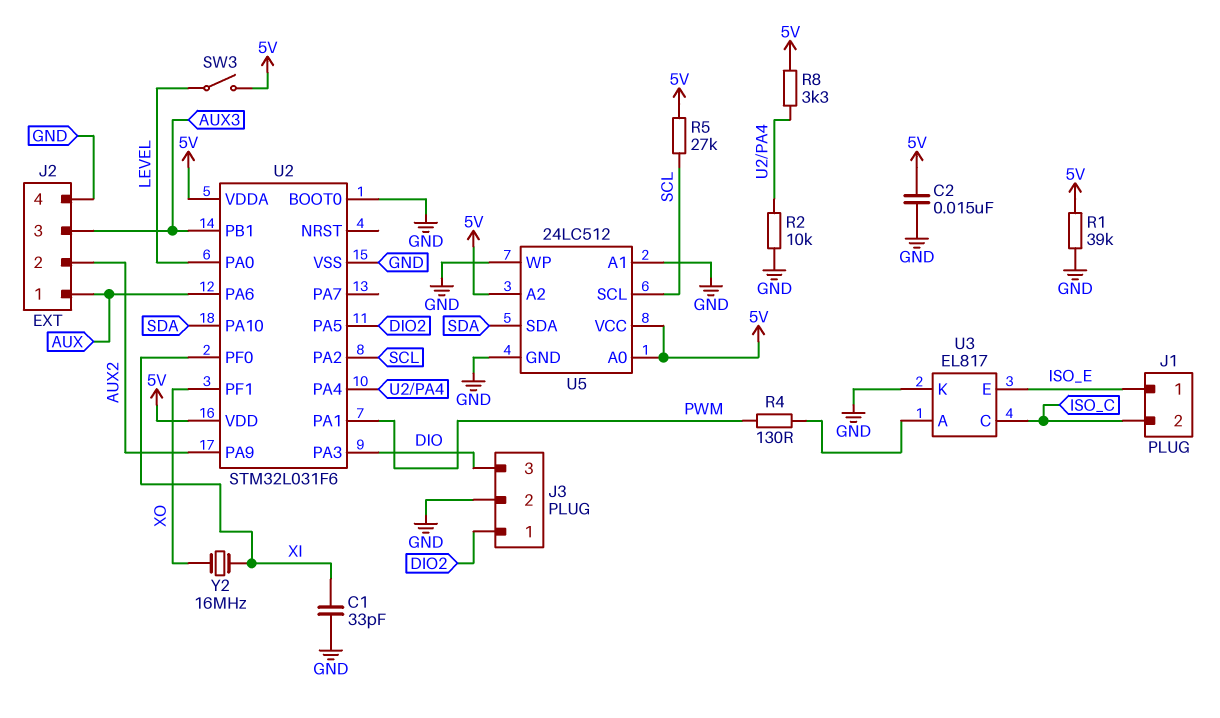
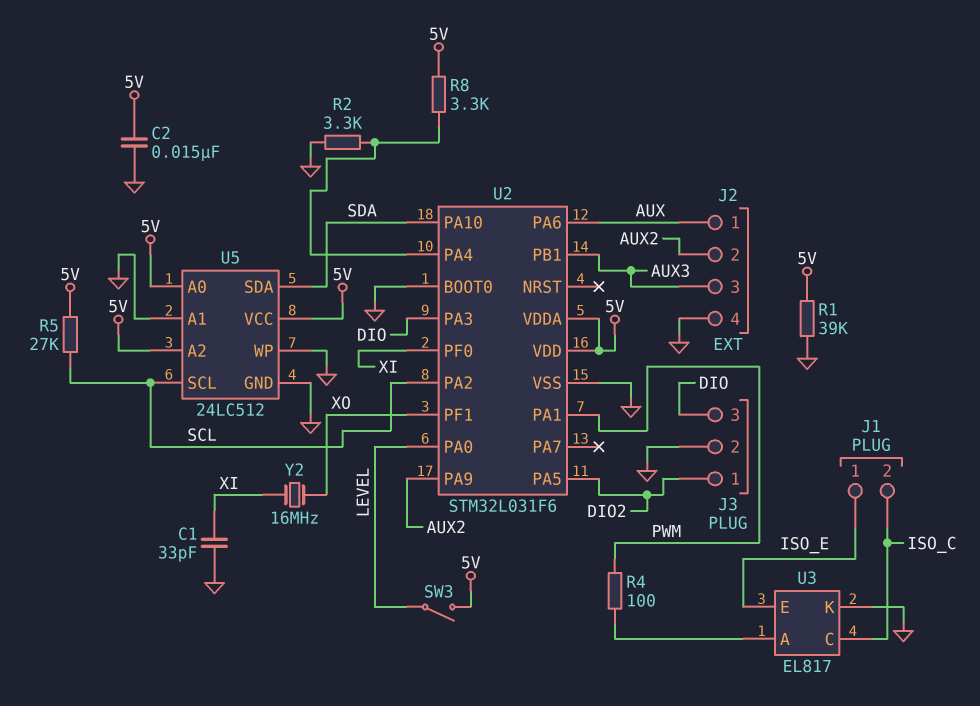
R2: 10k (GND, U2/PA4) -> 3.3k (GND, U2/PA4)
R4: 130 (PWM, U3/A) -> 100 (PWM, U3/A)

